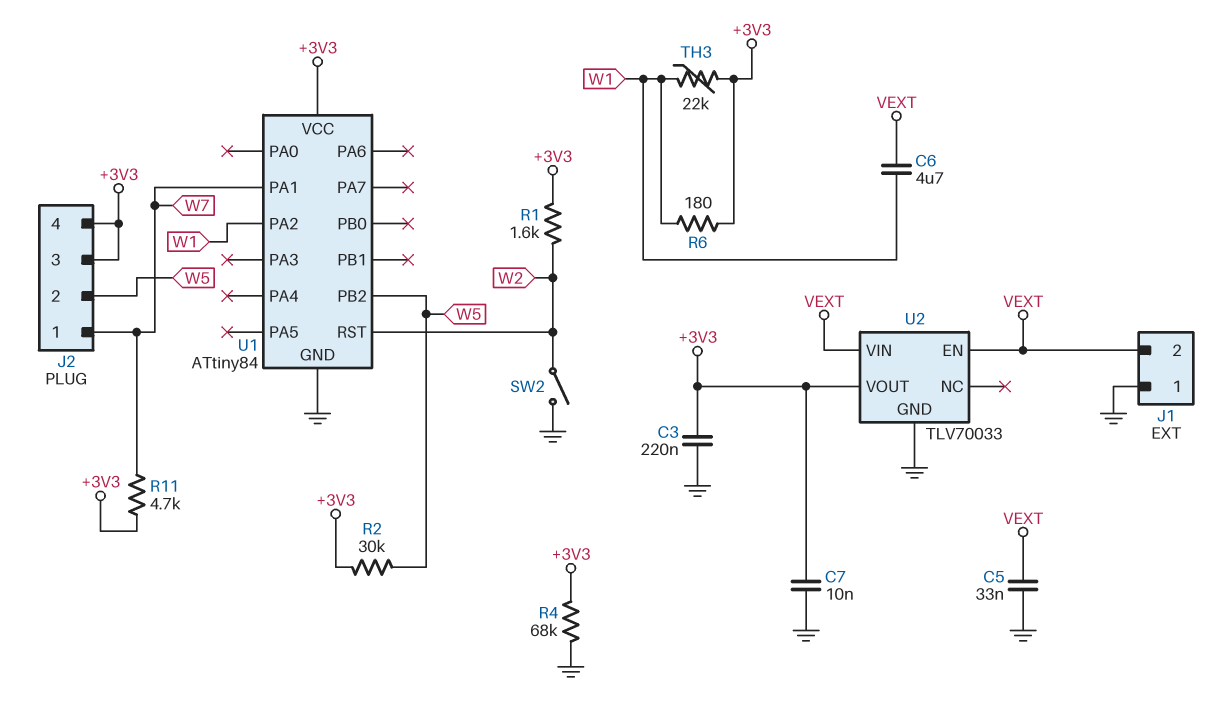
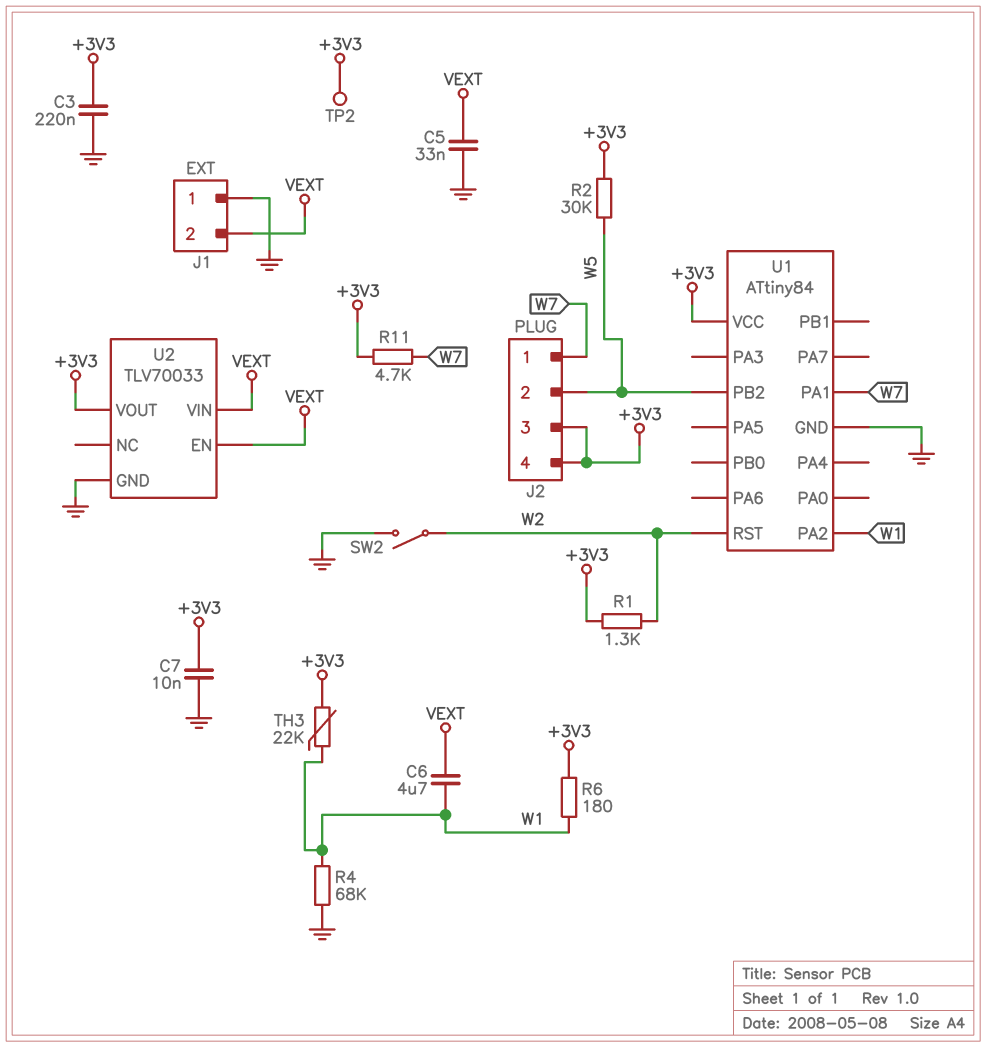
R1: 1.6k (+3V3, W2) -> 1.3k (+3V3, W2)
R4: 68k (+3V3, GND) -> 68k (GND, W1)
TP2: none -> test point (+3V3)

